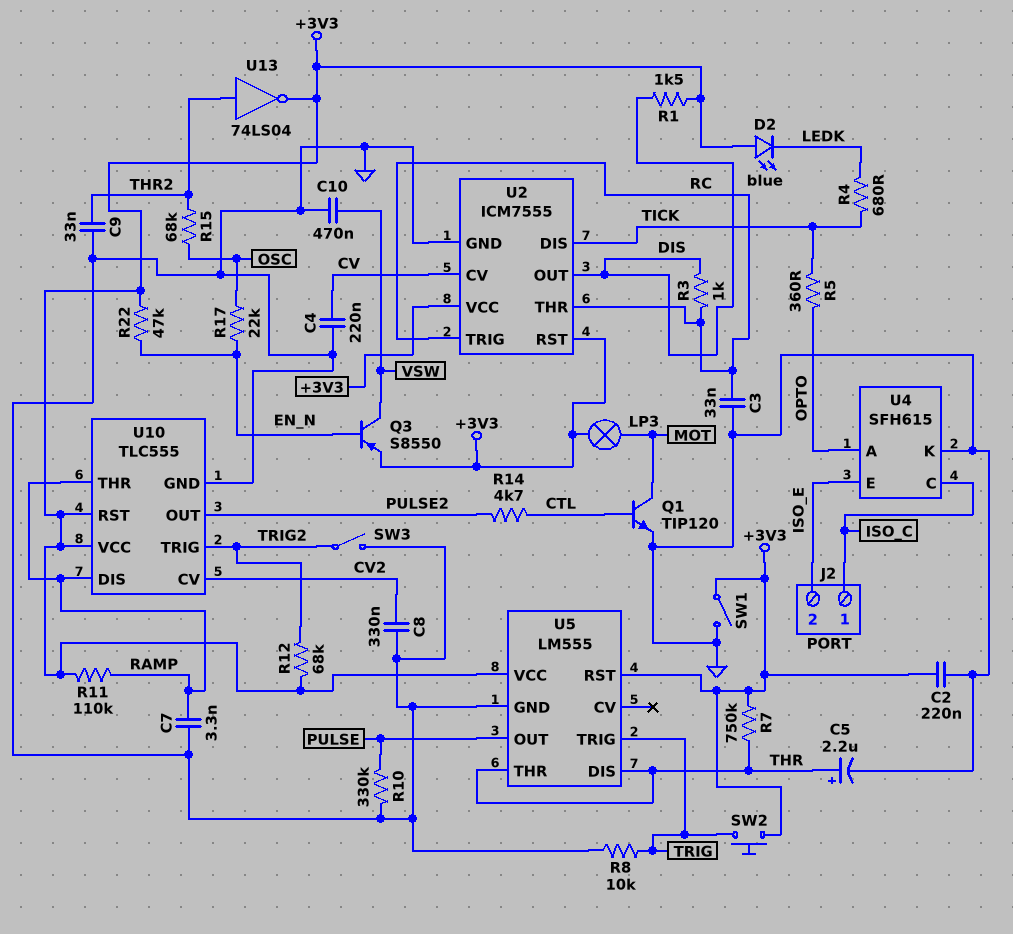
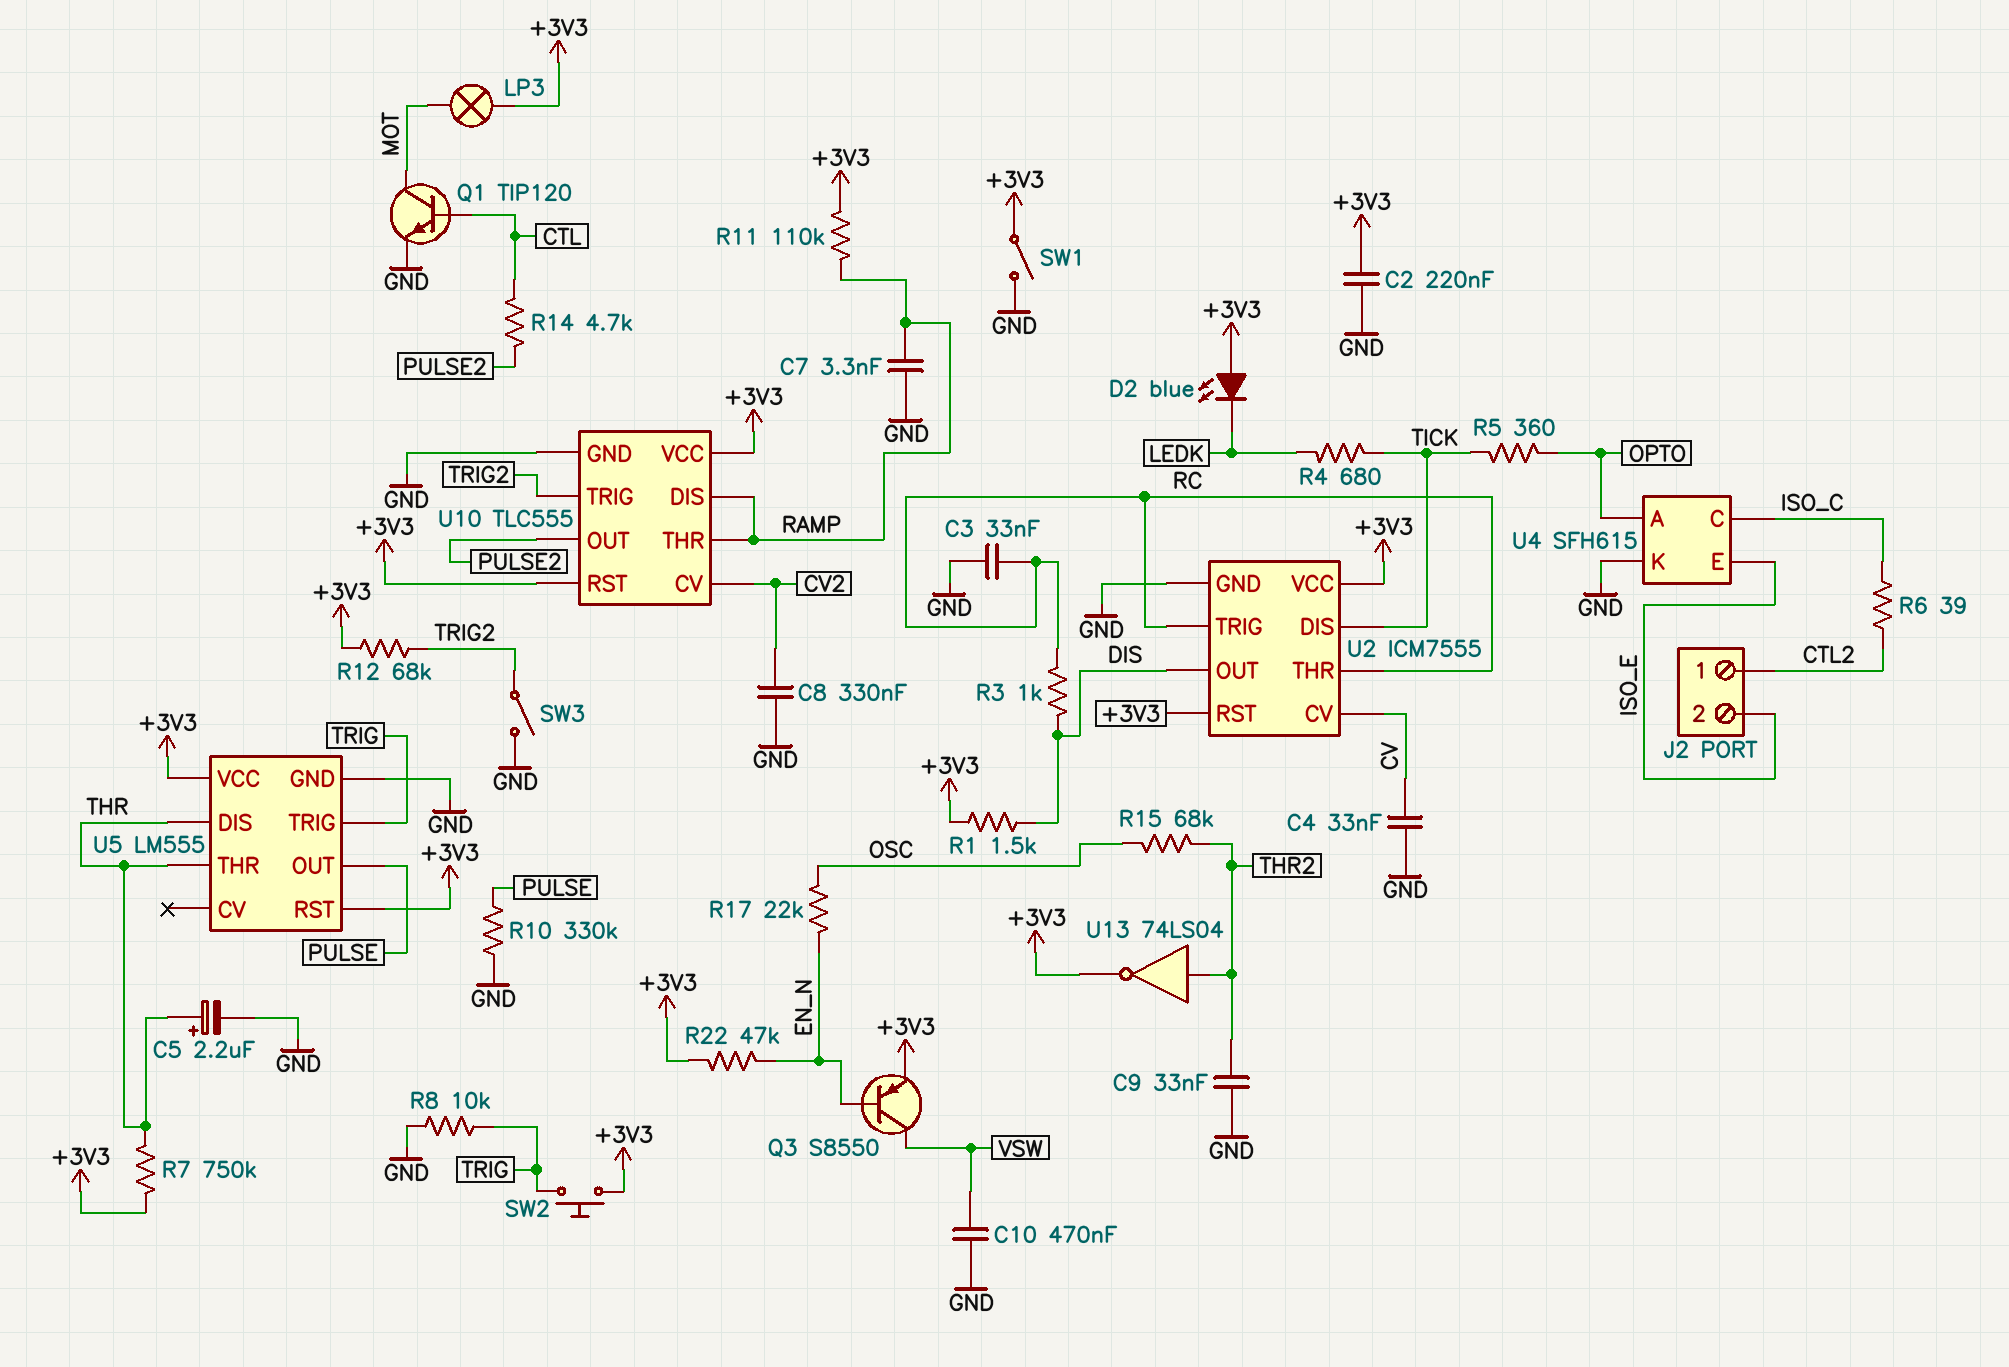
C4: 220nF (CV, GND) -> 33nF (CV, GND)
J2 pin 1: ISO_C -> CTL2
R6: none -> 39 (CTL2, ISO_C)

